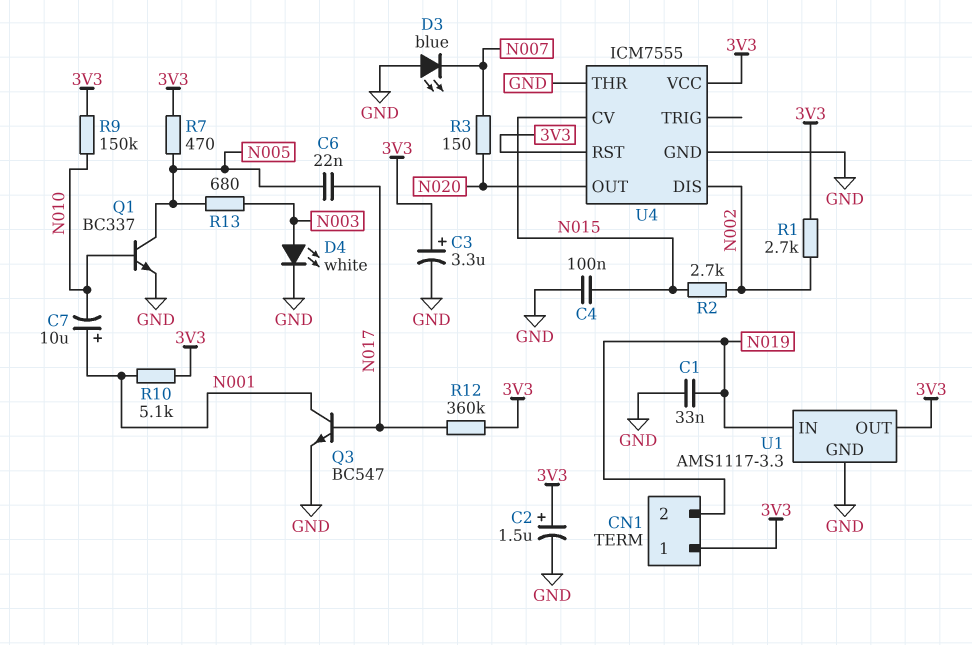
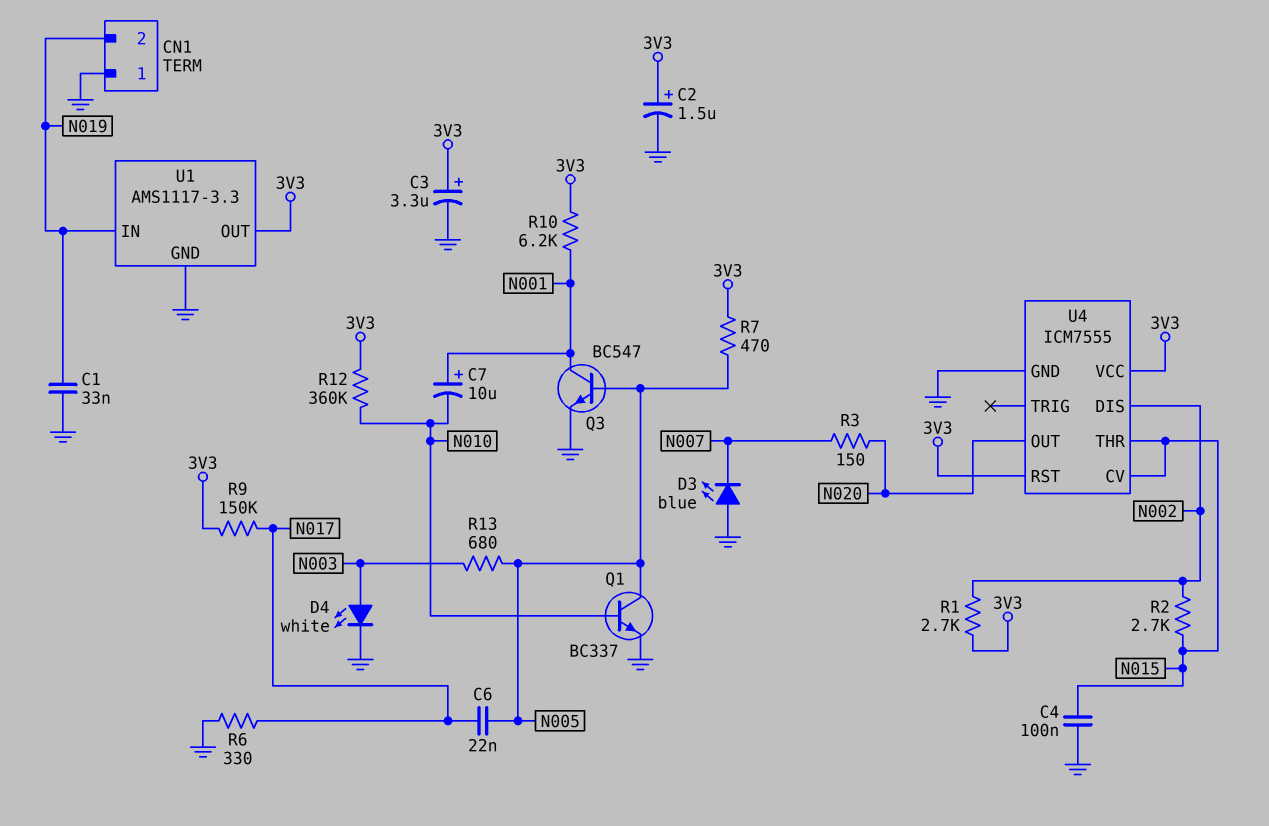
CN1 pin 1: 3V3 -> GND
Q3: NPN BC547 (B N017, C N001, E GND) -> NPN BC547 (B N005, C N001, E GND)
R6: none -> 330 (GND, N017)
R9: 150k (3V3, N010) -> 150k (3V3, N017)
R10: 5.1k (3V3, N001) -> 6.2k (3V3, N001)
R12: 360k (3V3, N017) -> 360k (3V3, N010)
U4 pin THR: GND -> N015

